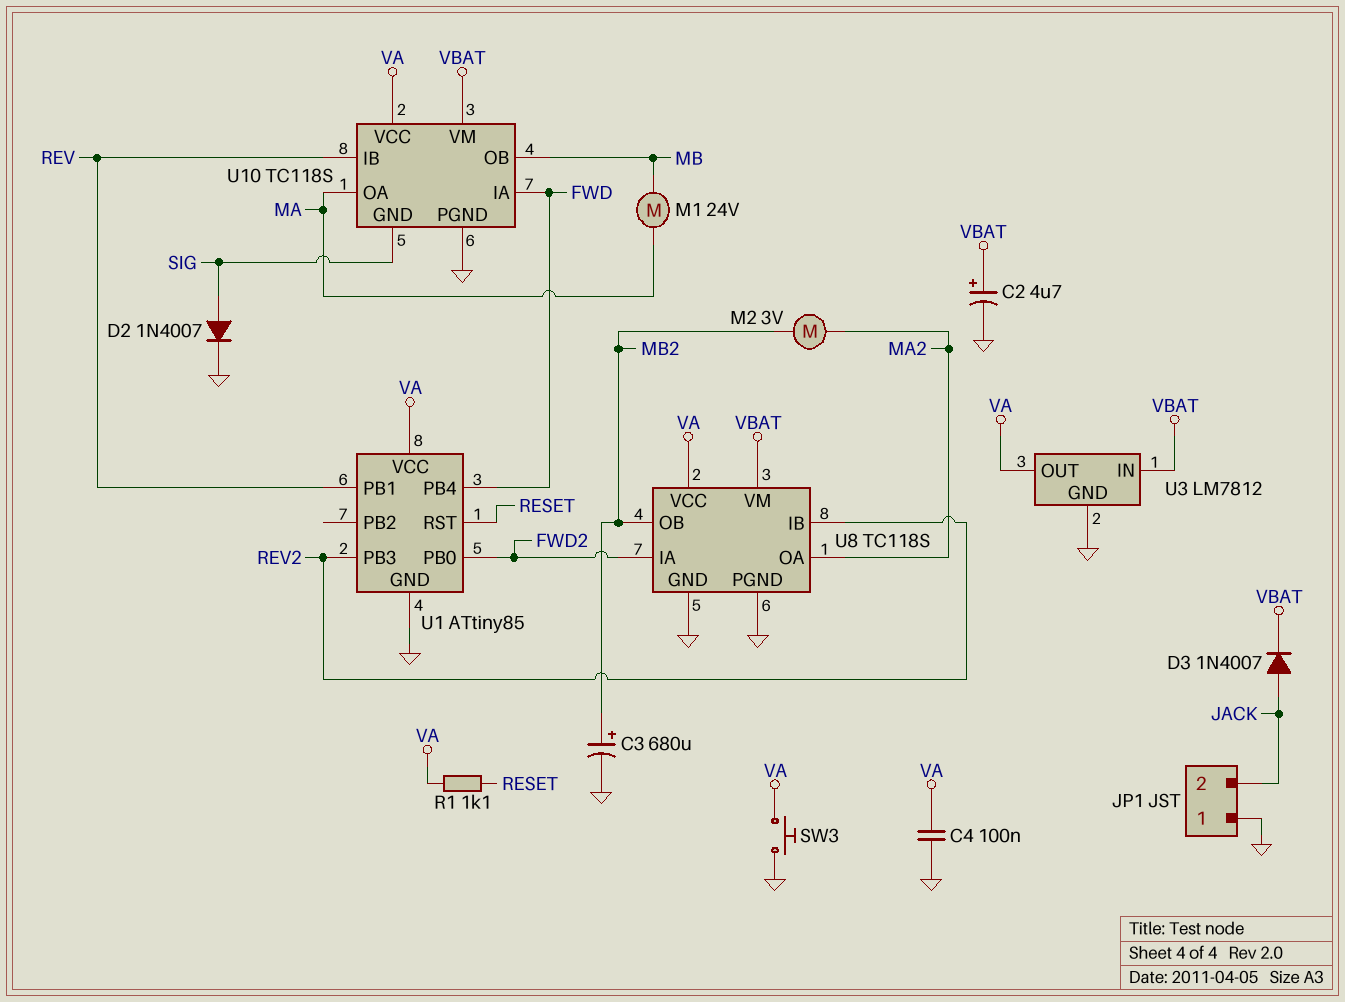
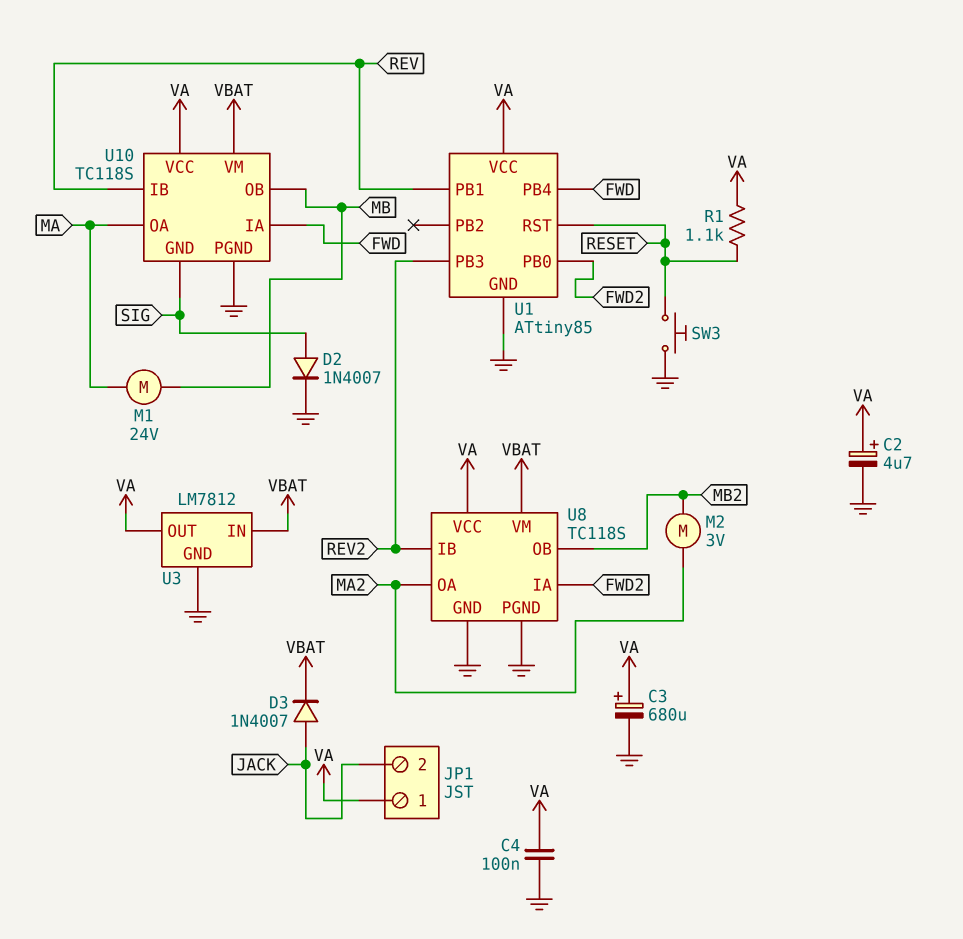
C2: 4.7uF (plus VBAT, minus GND) -> 4.7uF (plus VA, minus GND)
C3: 680uF (plus MB2, minus GND) -> 680uF (plus VA, minus GND)
JP1 pin 1: GND -> VA
SW3: button (GND, VA) -> button (GND, RESET)

